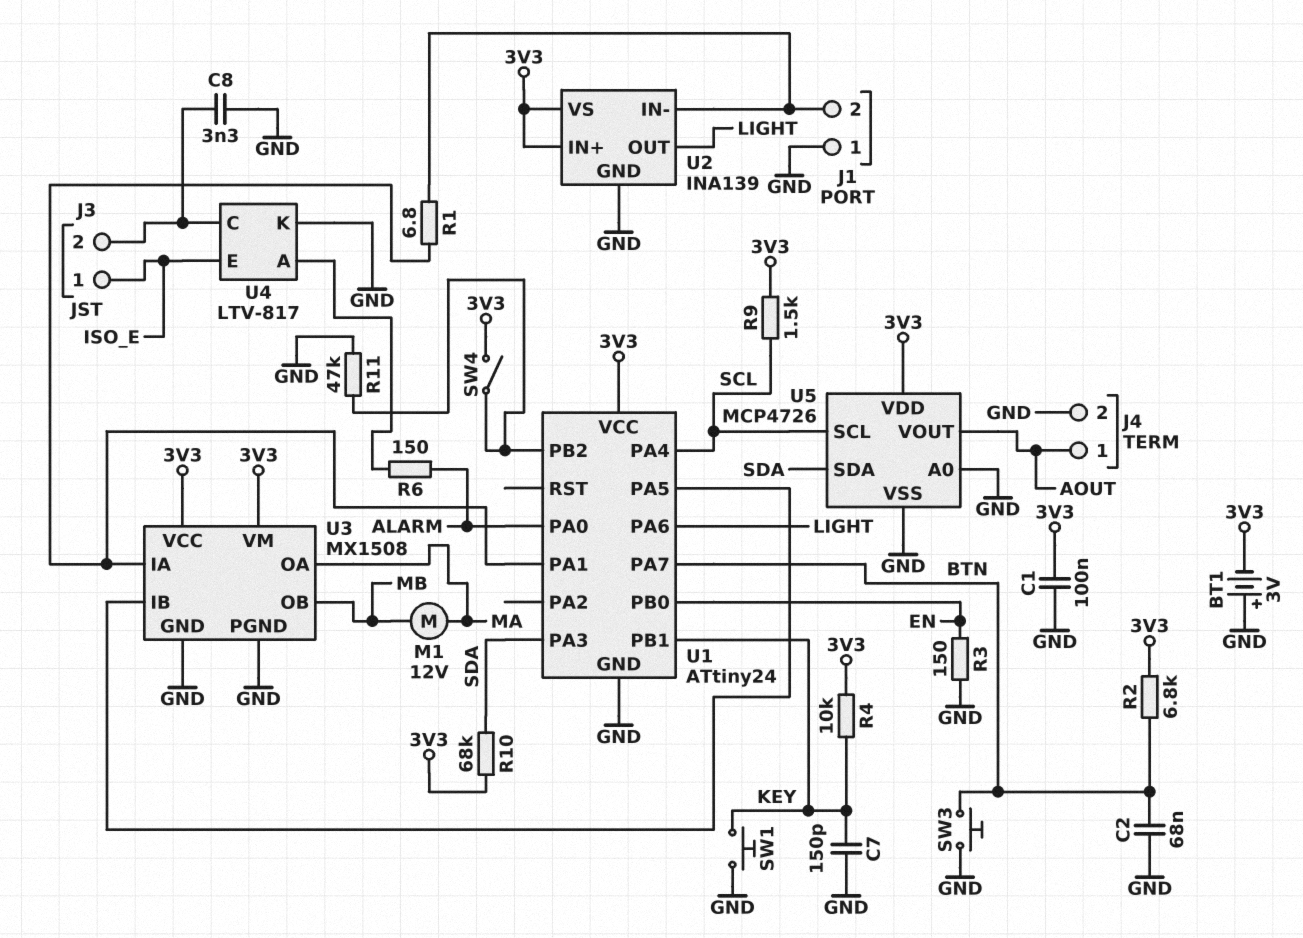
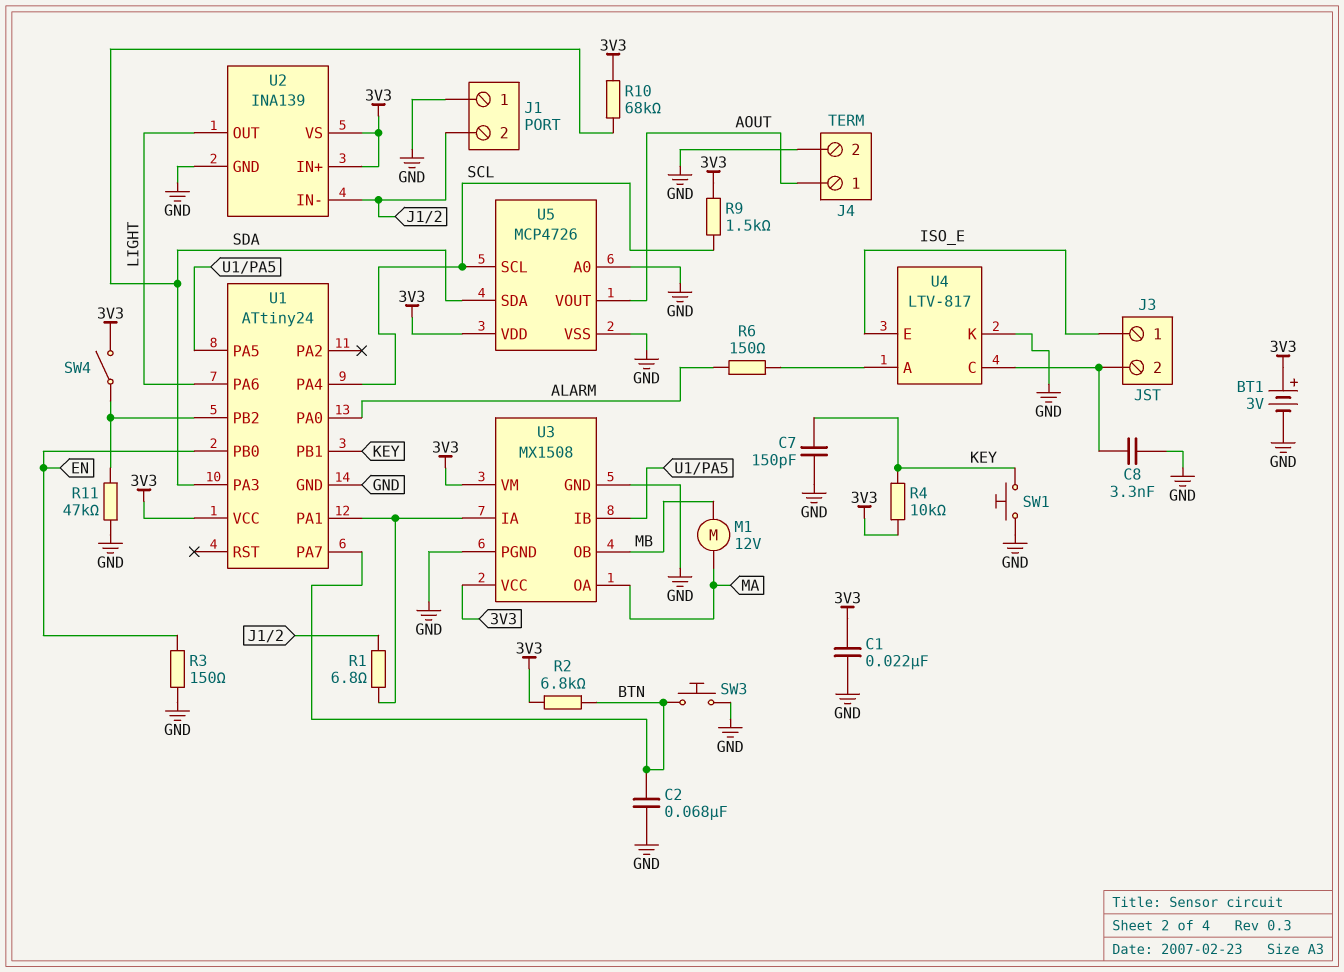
BT1: 3V (plus GND, minus 3V3) -> 3V (plus 3V3, minus GND)
C1: 100nF (3V3, GND) -> 22nF (3V3, GND)

